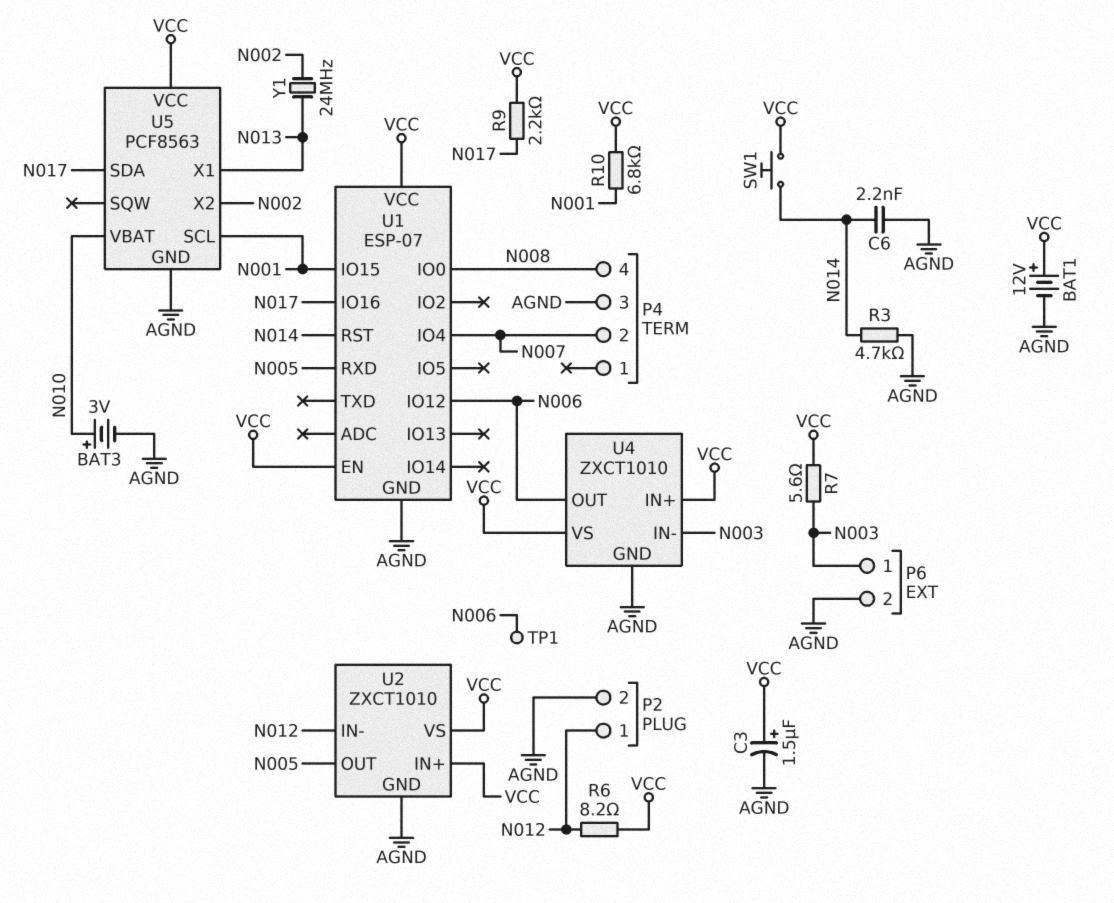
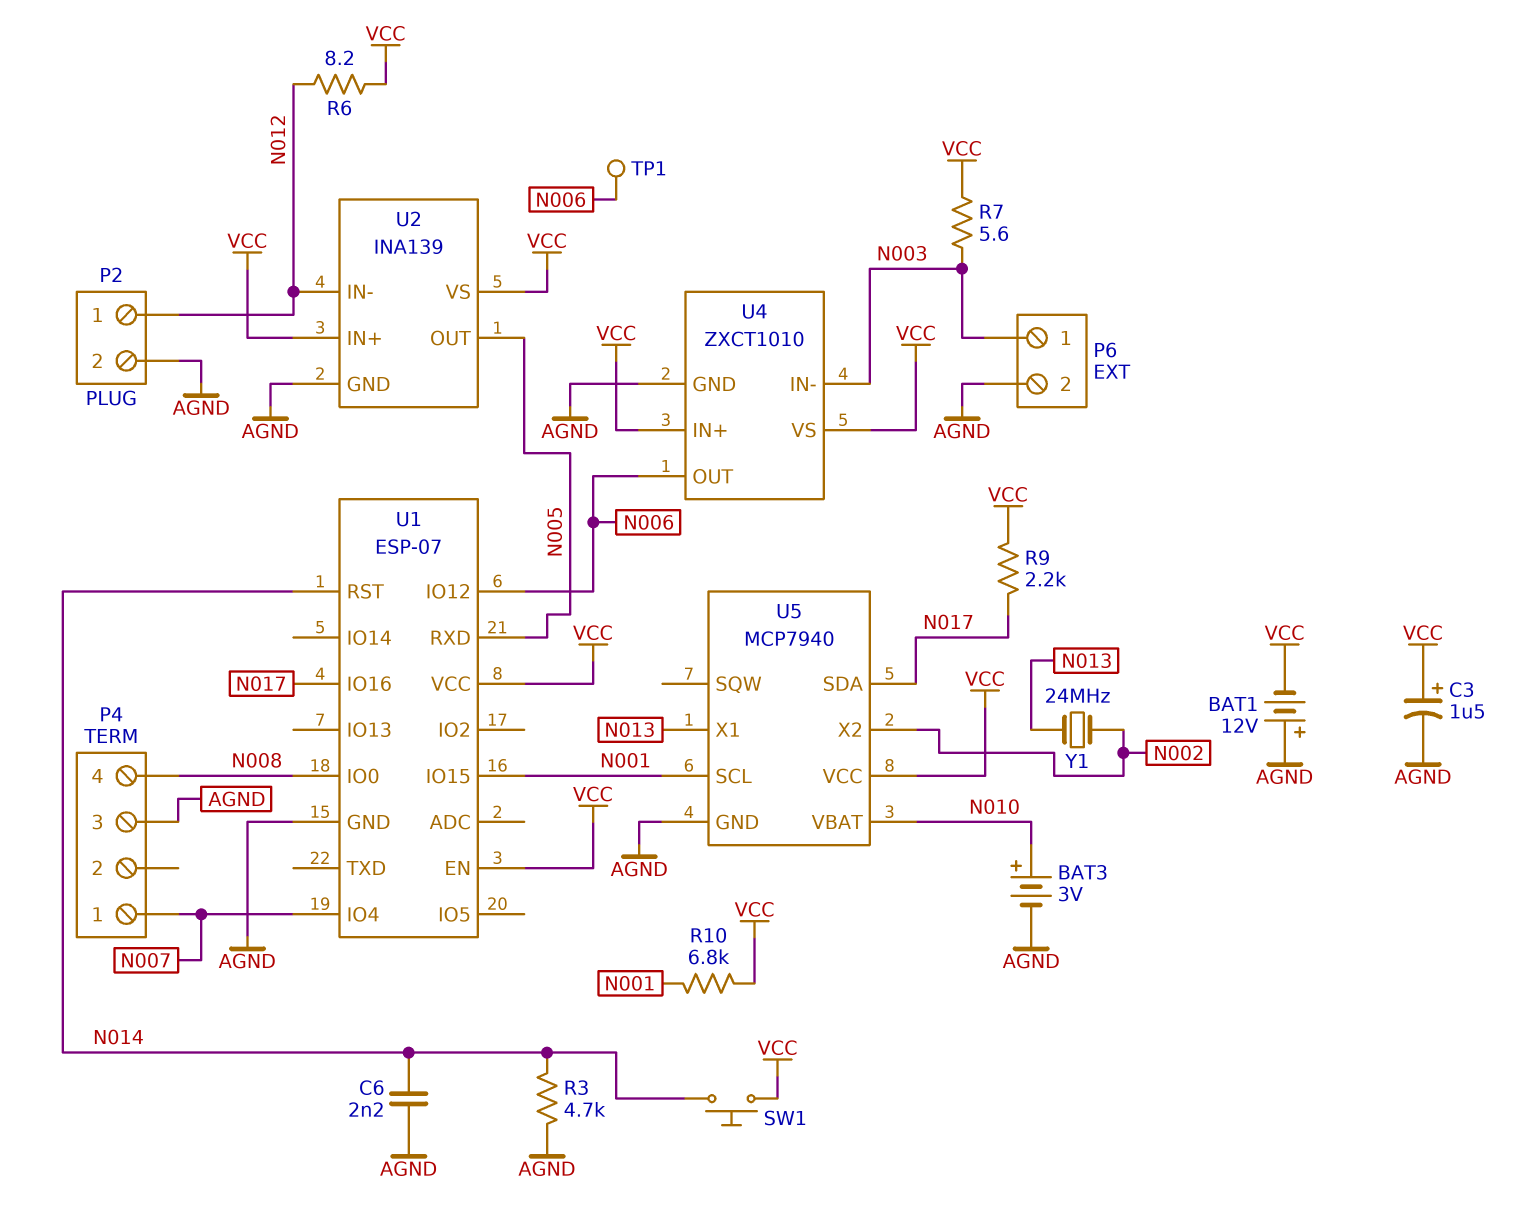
BAT1: 12V (plus VCC, minus AGND) -> 12V (plus AGND, minus VCC)
P4 pin 1: none -> N007
P4 pin 2: N007 -> none
U2: ZXCT1010 -> INA139
U5: PCF8563 -> MCP7940

